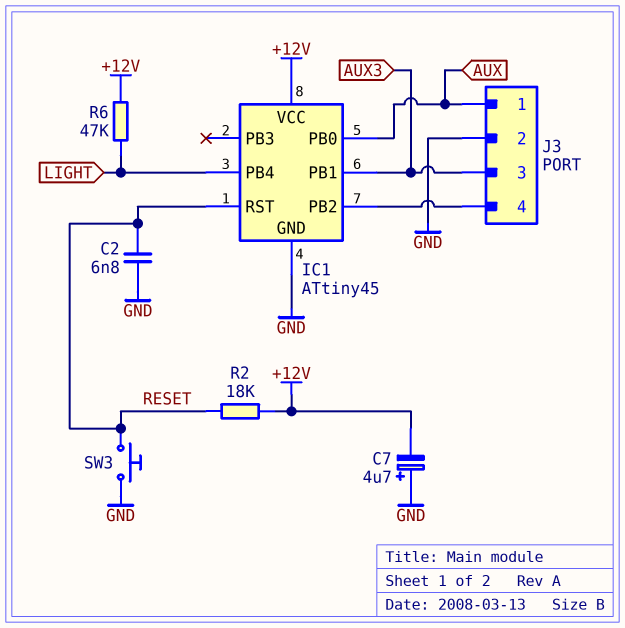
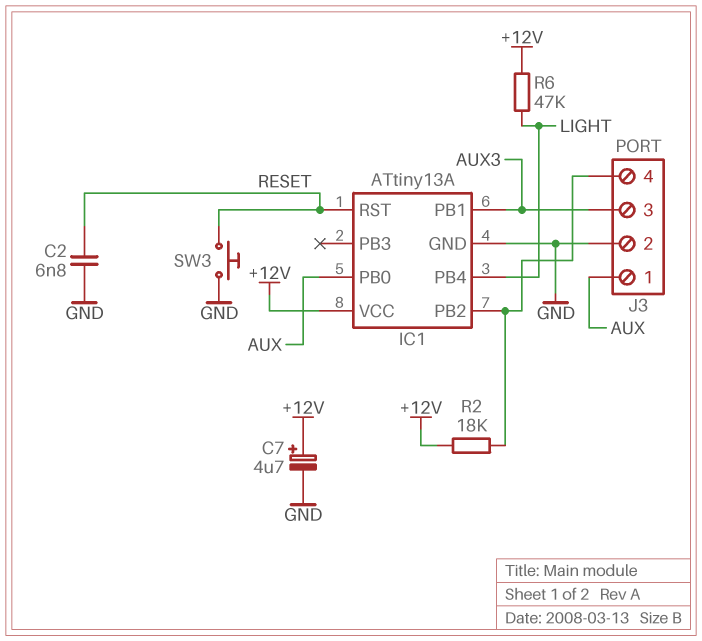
C7: 4.7uF (plus GND, minus +12V) -> 4.7uF (plus +12V, minus GND)
IC1: ATtiny45 -> ATtiny13A
R2: 18k (+12V, RESET) -> 18k (+12V, IC1/PB2)

